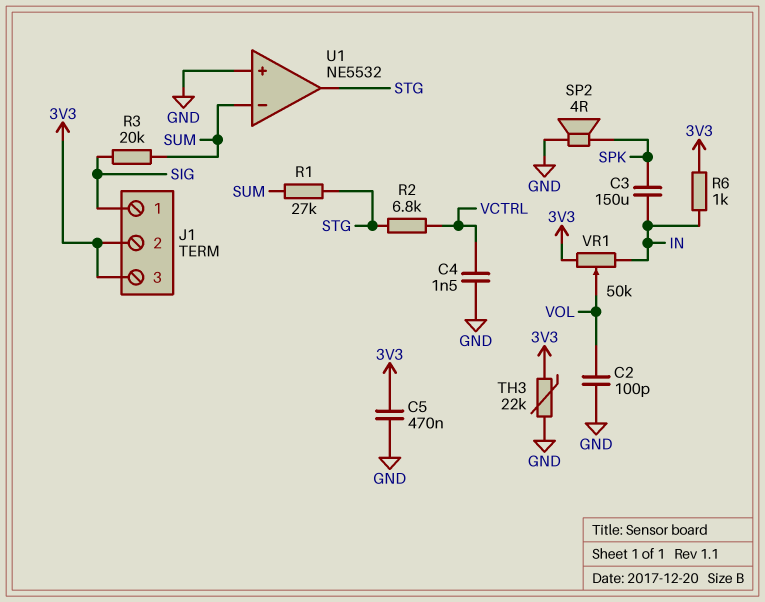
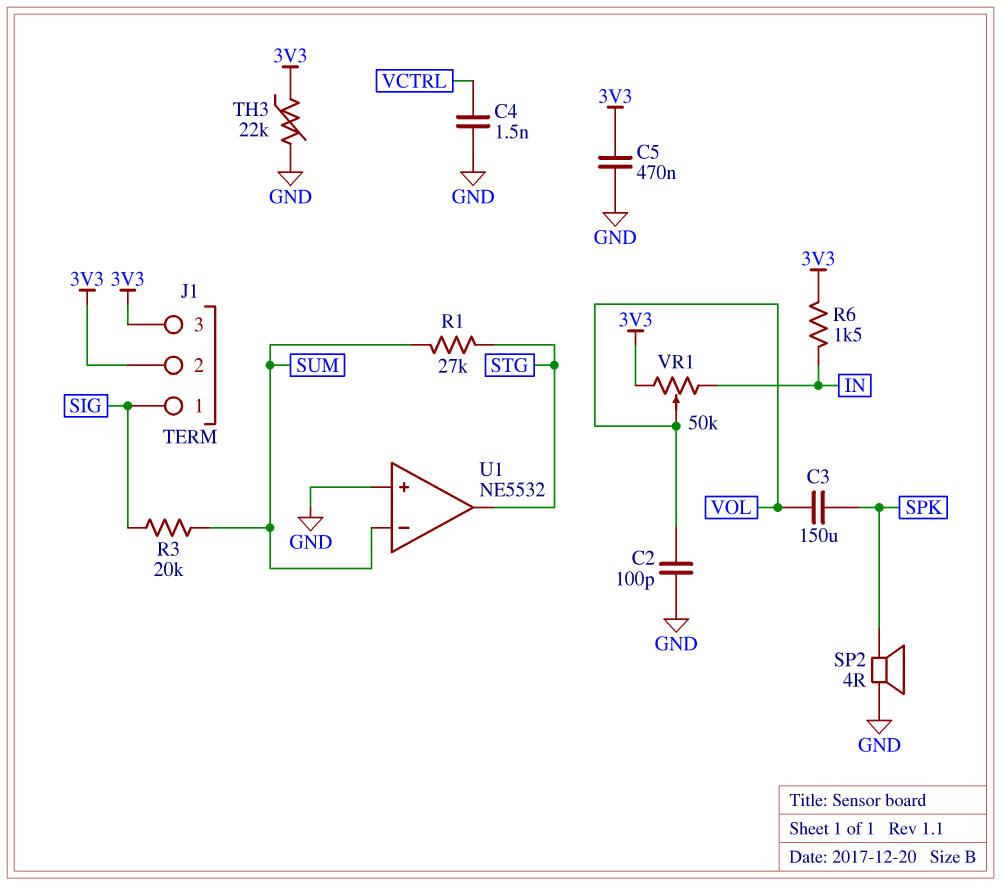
C3: 150uF (IN, SPK) -> 150uF (SPK, VOL)
R2: 6.8k (STG, VCTRL) -> none
R6: 1k (3V3, IN) -> 1.5k (3V3, IN)

